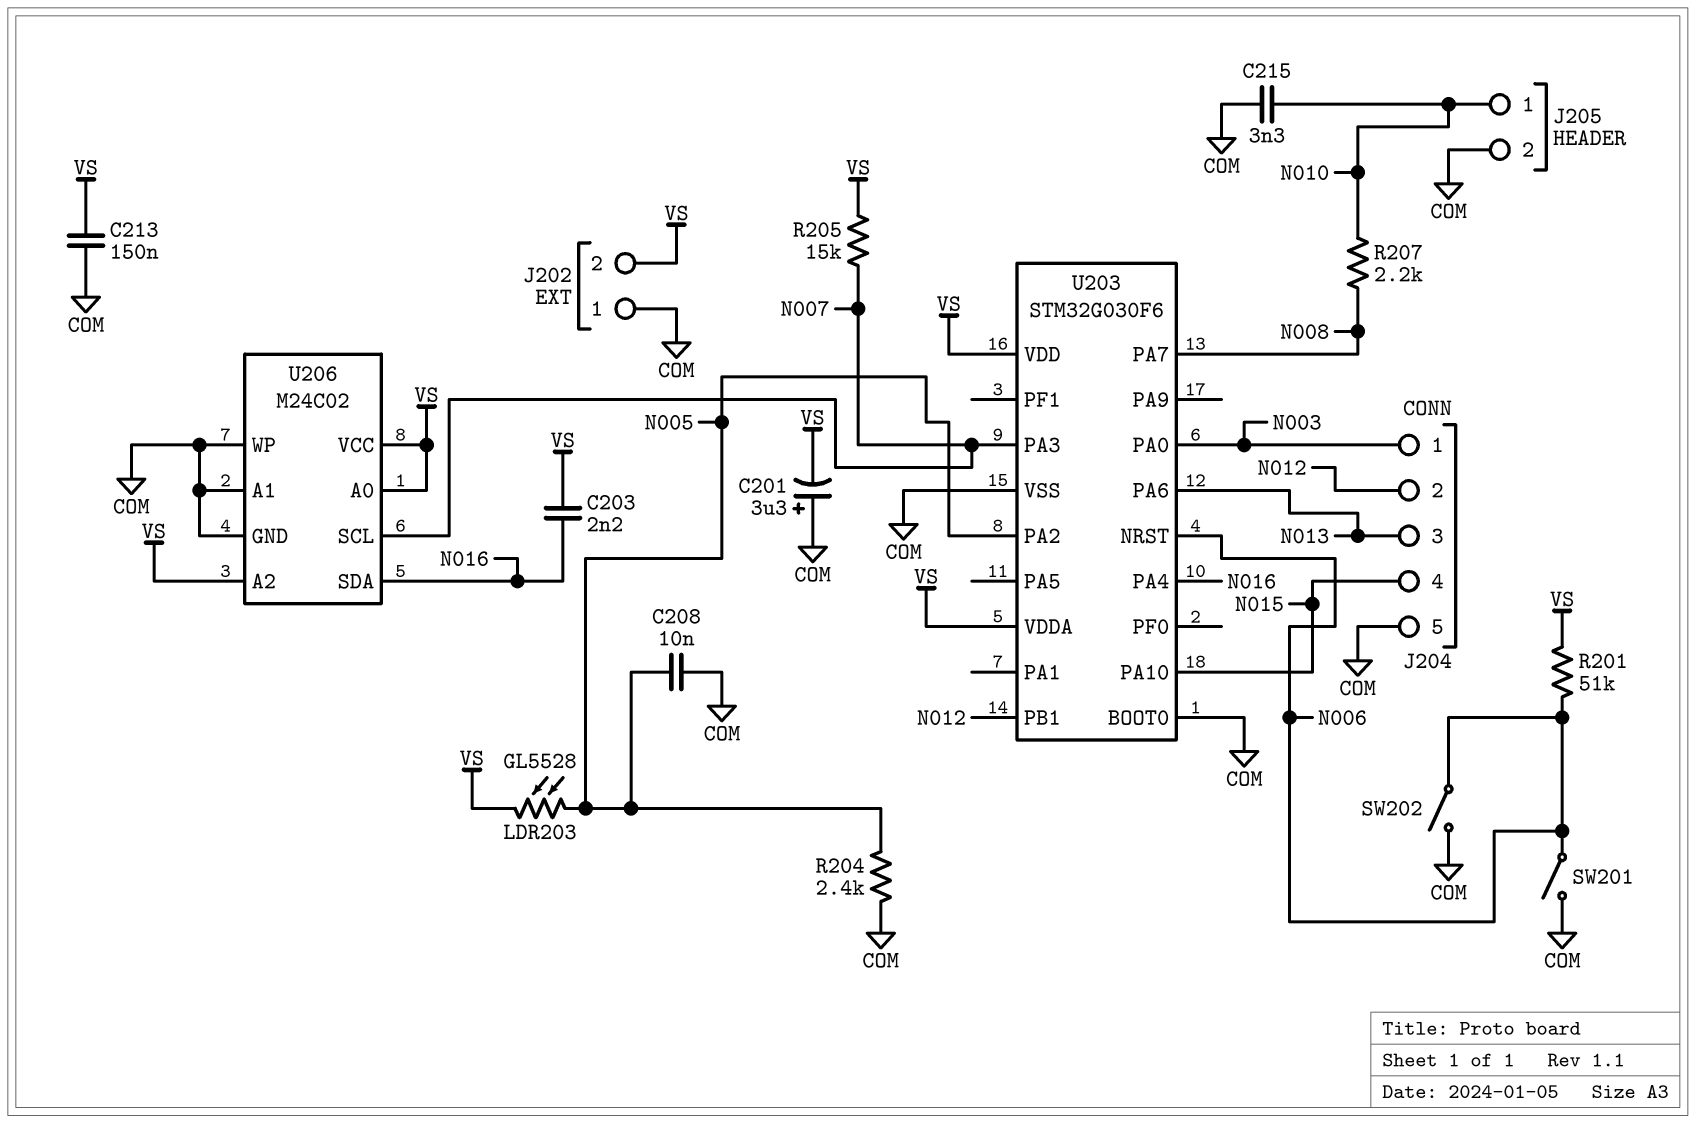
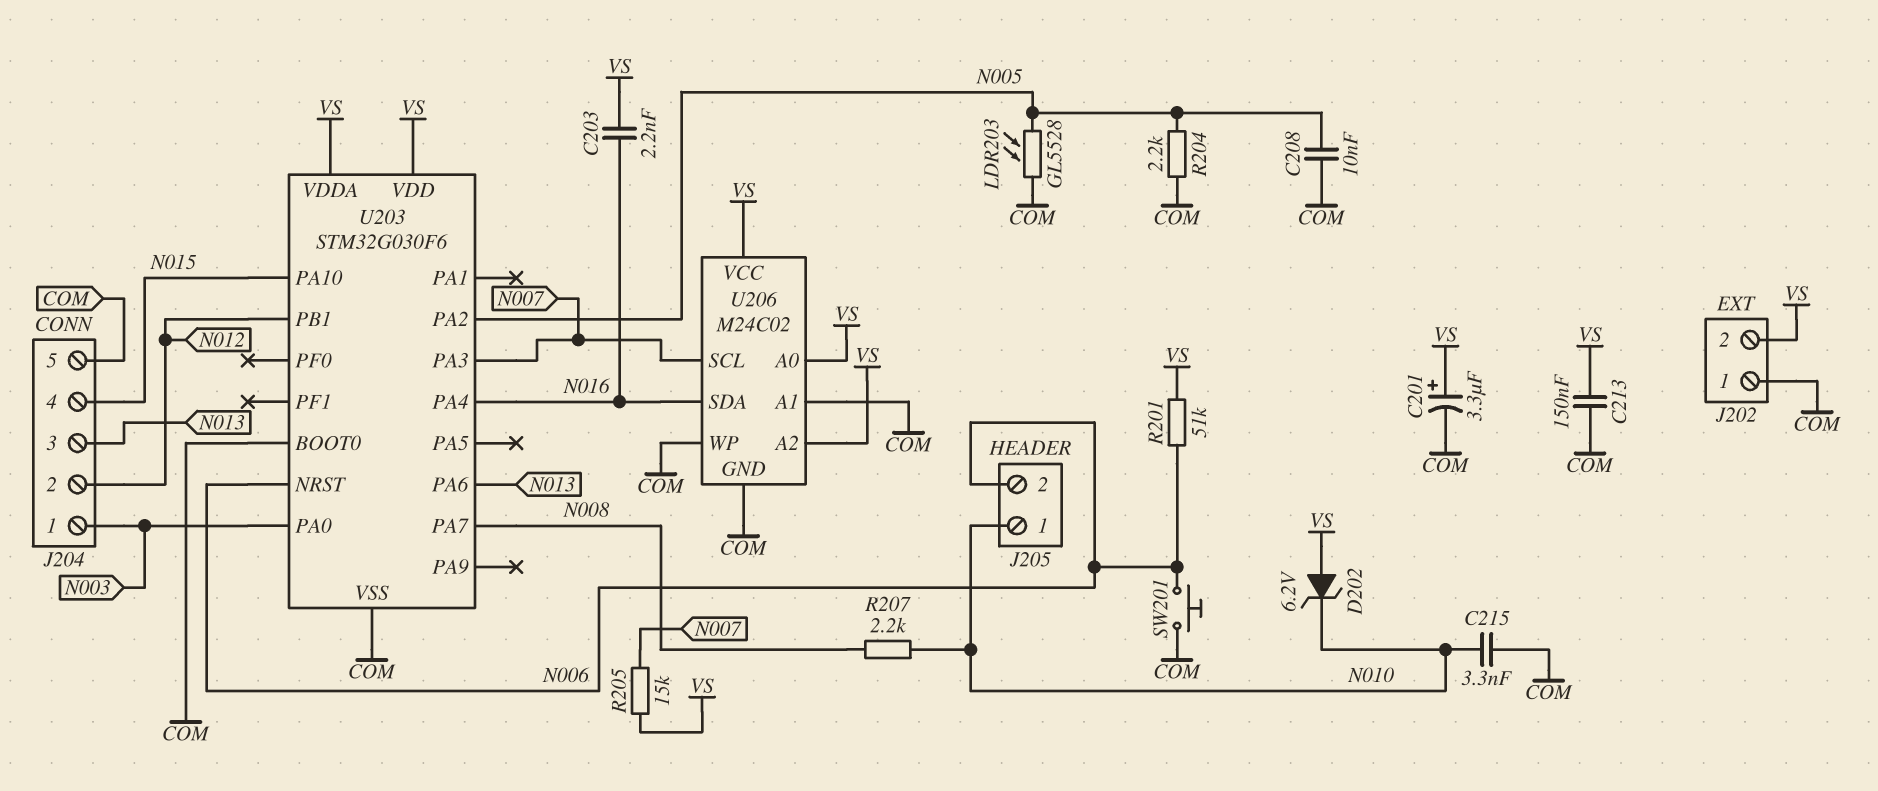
C201: 3.3uF (plus COM, minus VS) -> 3.3uF (plus VS, minus COM)
D202: none -> zener 6.2V (A VS, K N010)
J205 pin 2: COM -> N006
LDR203: GL5528 (N005, VS) -> GL5528 (COM, N005)
R204: 2.4k (COM, N005) -> 2.2k (COM, N005)
SW201: switch (COM, N006) -> button (COM, N006)
SW202: switch (COM, N006) -> none

